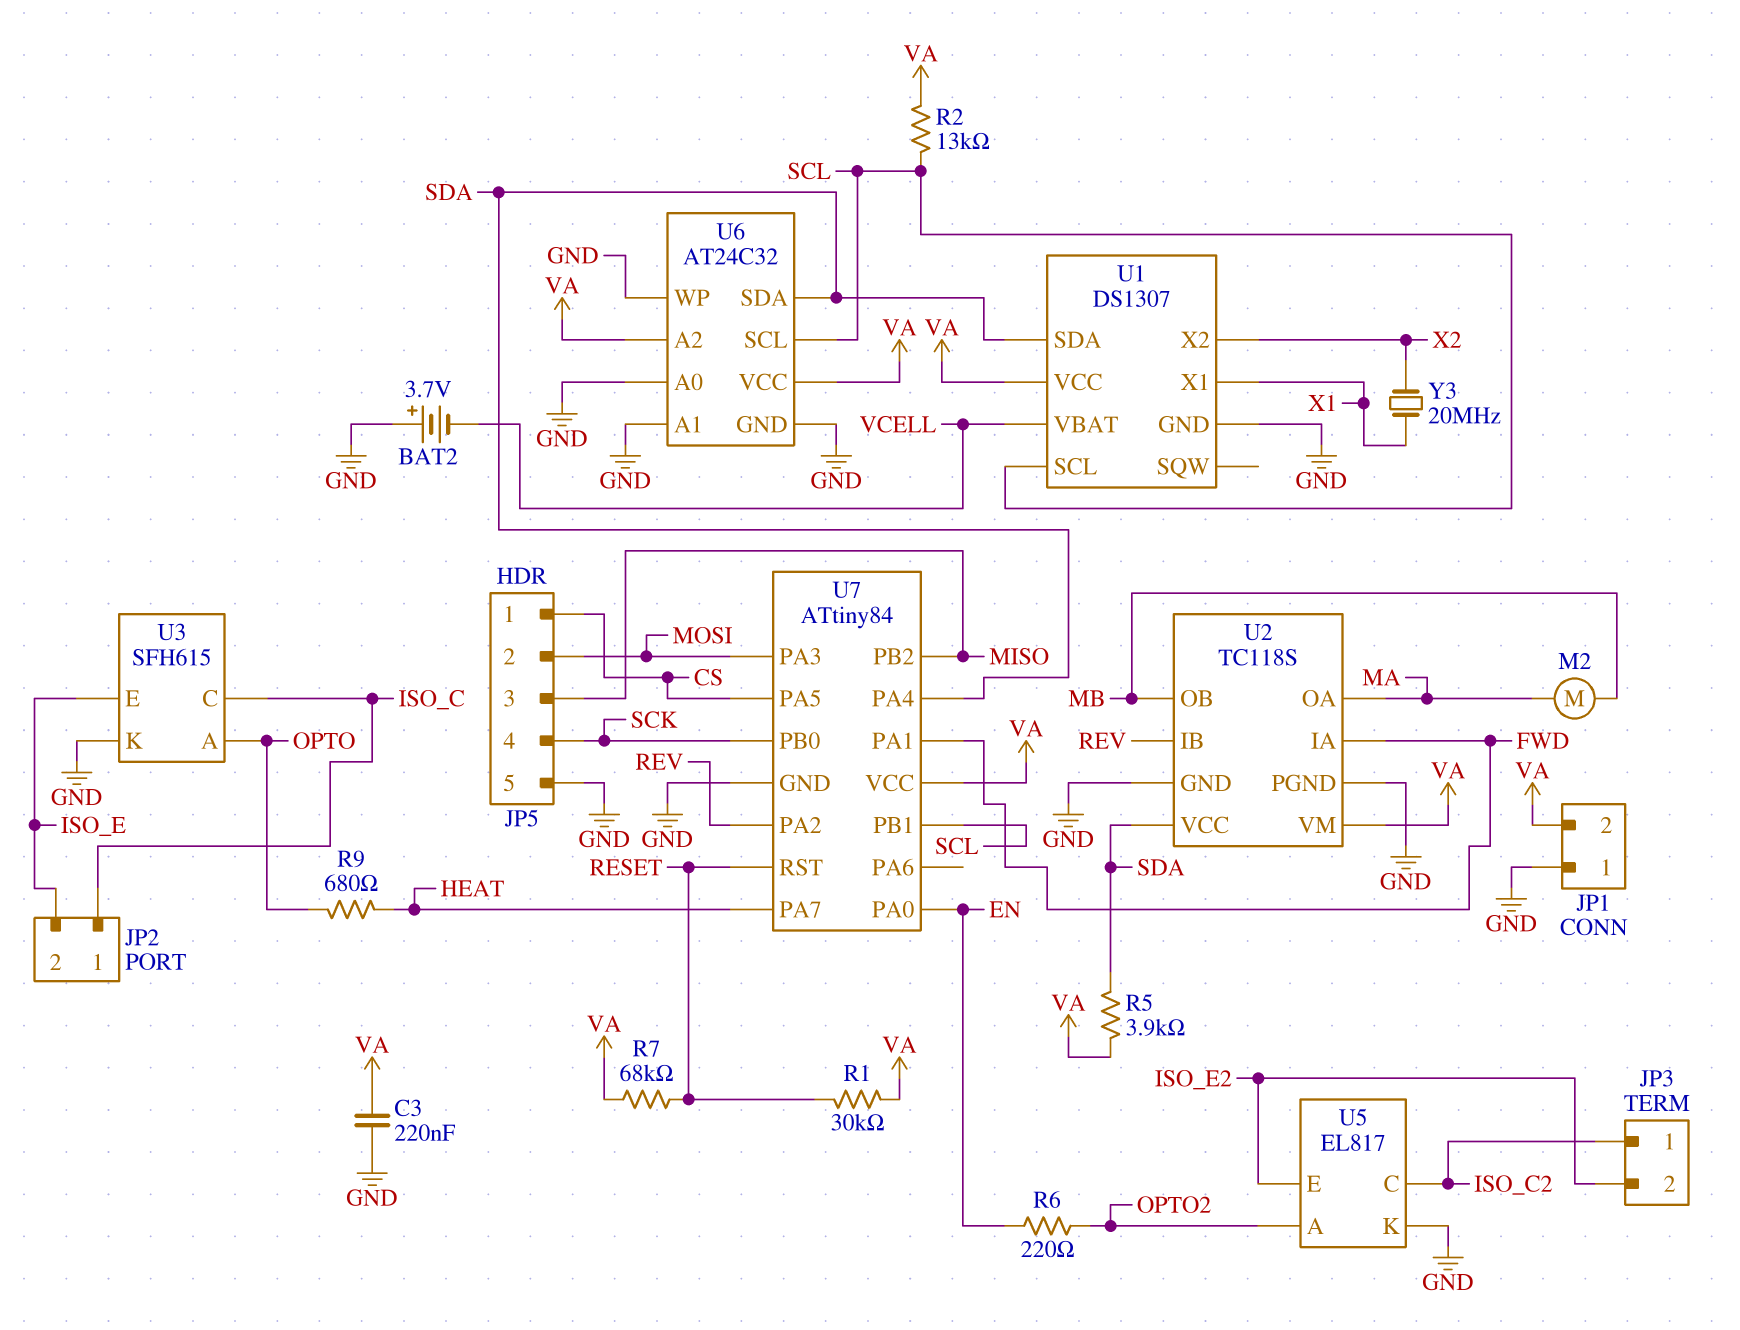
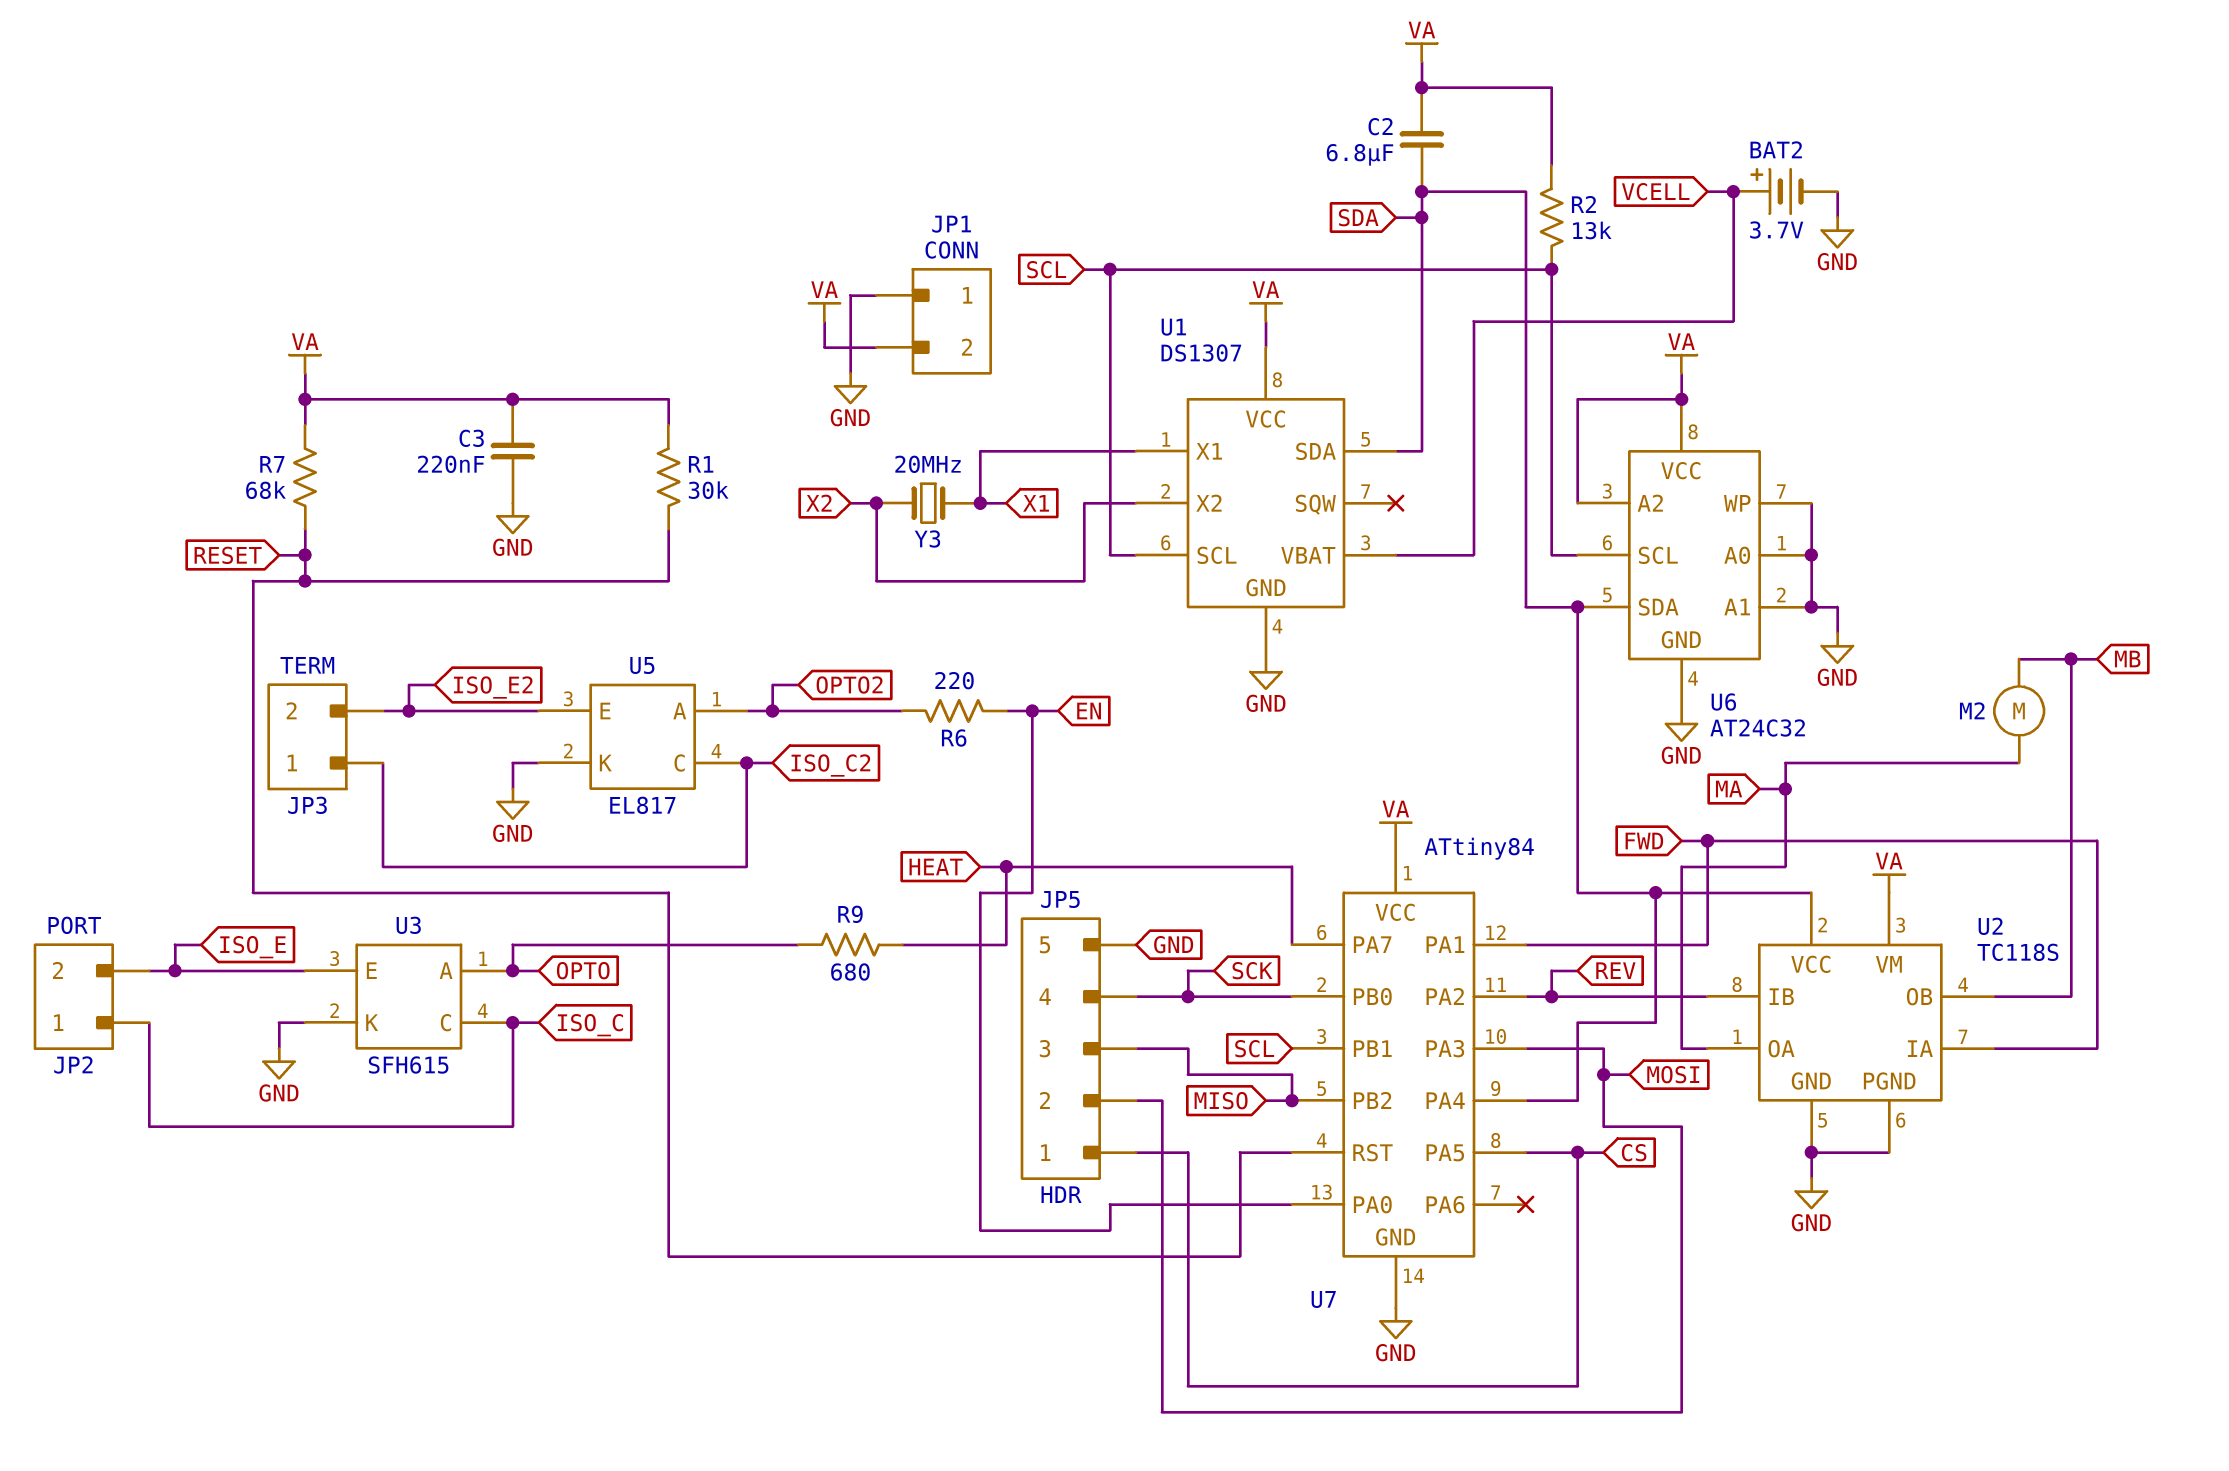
BAT2: 3.7V (plus GND, minus VCELL) -> 3.7V (plus VCELL, minus GND)
C2: none -> 6.8uF (SDA, VA)
R5: 3.9k (SDA, VA) -> none

